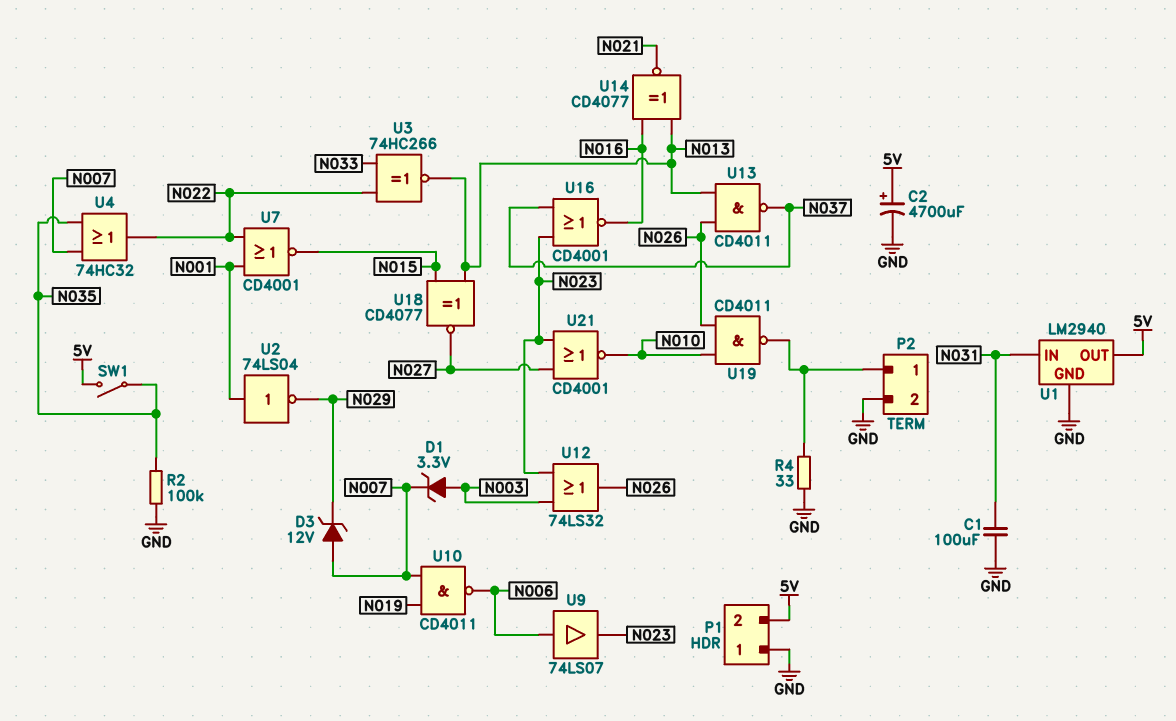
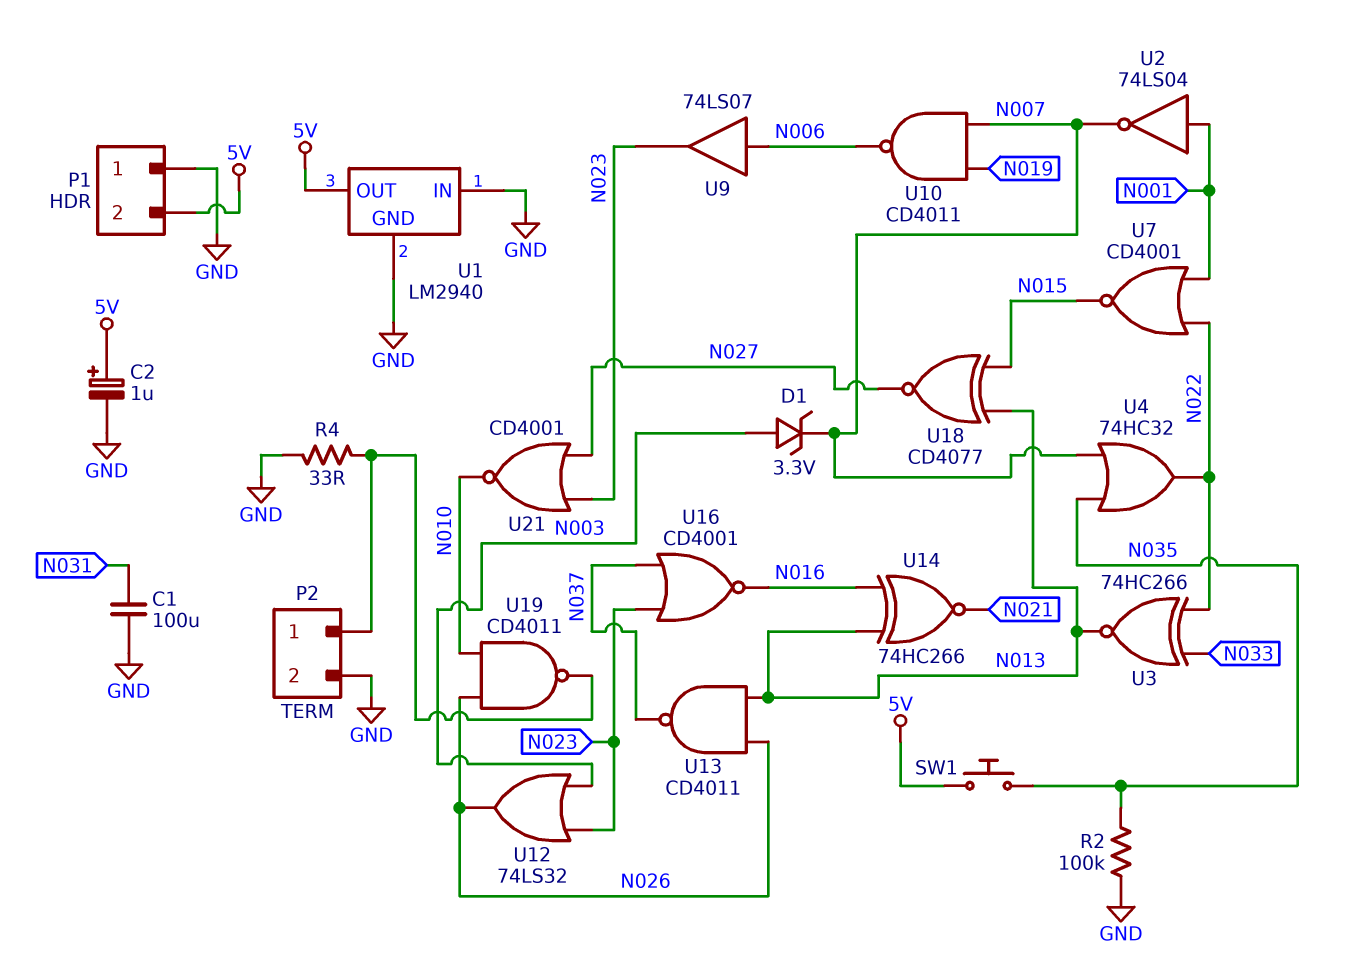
C2: 4700uF (plus 5V, minus GND) -> 1uF (plus 5V, minus GND)
D3: zener 12V (A N007, K N029) -> none
SW1: switch (5V, N035) -> button (5V, N035)
U1 pin IN: N031 -> GND
U2: NOT 74LS04 (in N001, out N029) -> NOT 74LS04 (in N001, out N007)
U14: XNOR CD4077 (in N013, in N016, out N021) -> XNOR 74HC266 (in N013, in N016, out N021)

